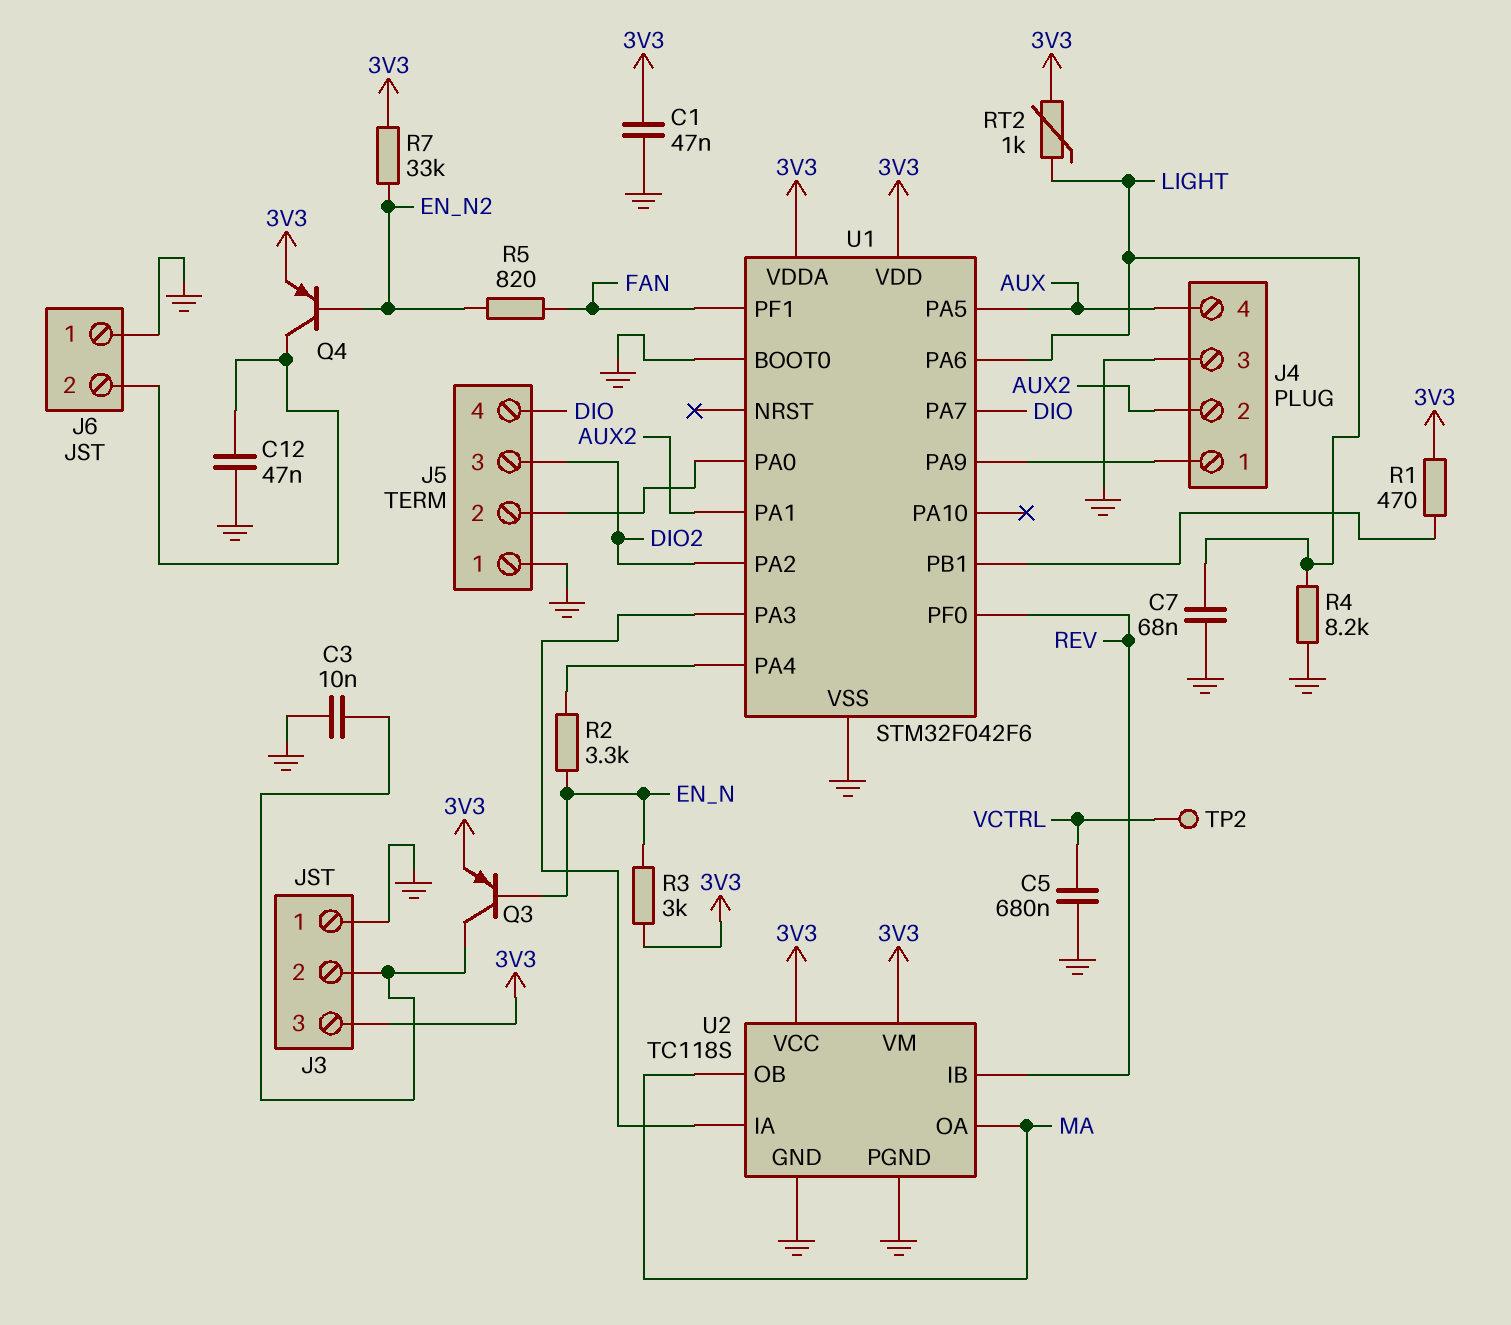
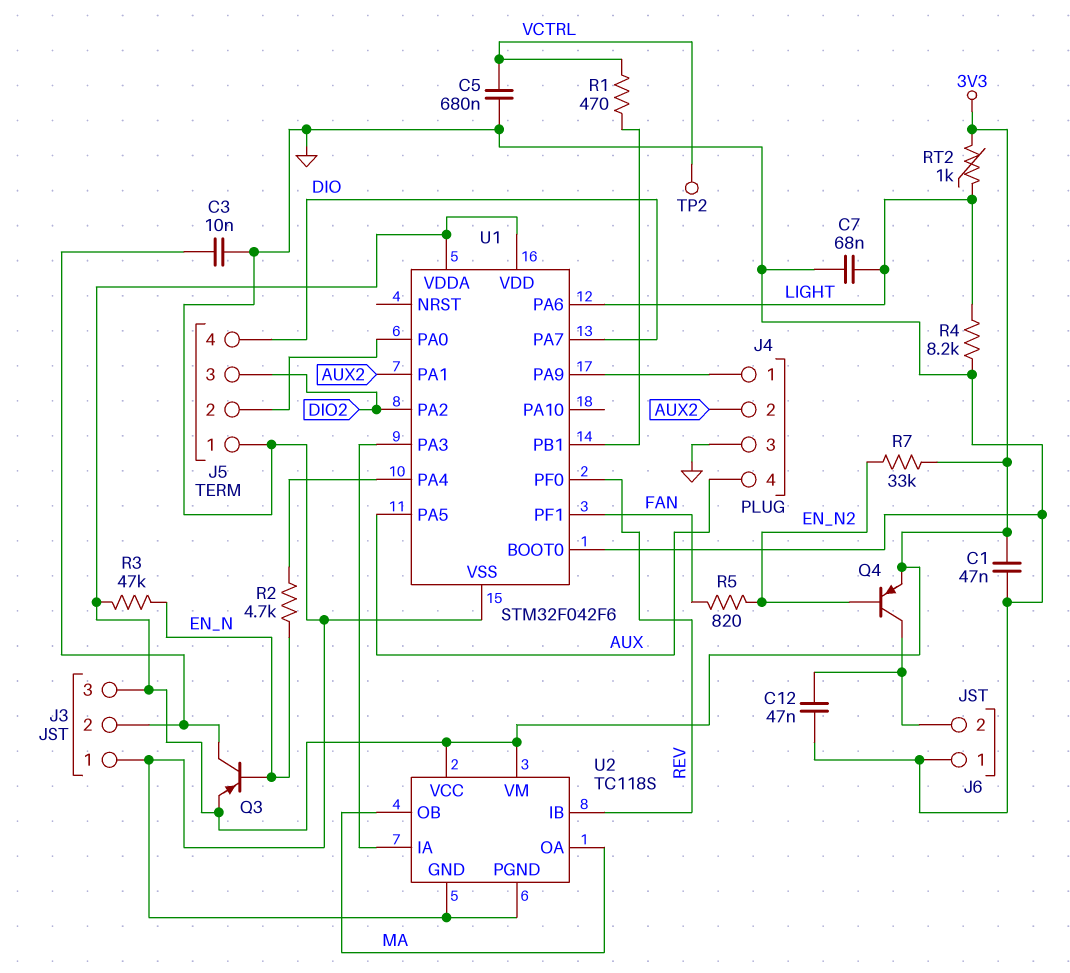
R1: 470 (3V3, U1/PB1) -> 470 (U1/PB1, VCTRL)
R2: 3.3k (EN_N, U1/PA4) -> 4.7k (EN_N, U1/PA4)
R3: 3k (3V3, EN_N) -> 47k (3V3, EN_N)

